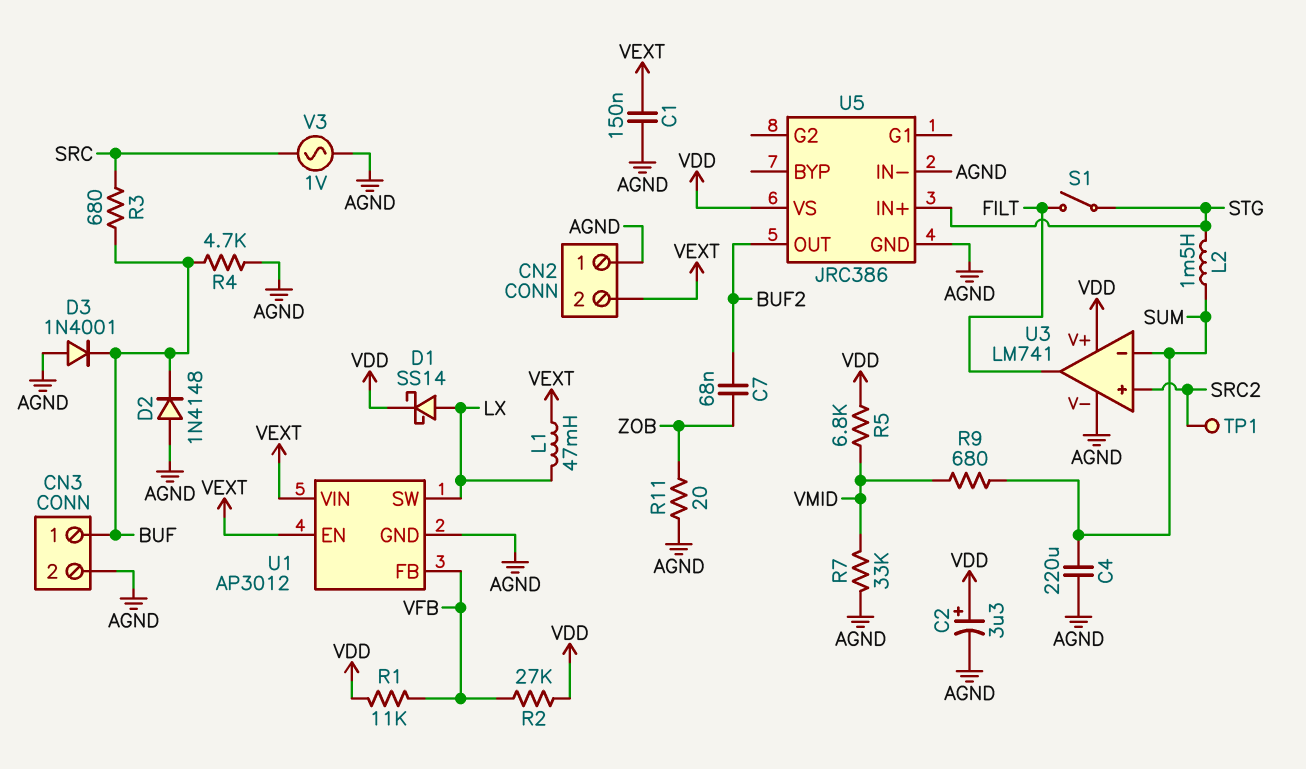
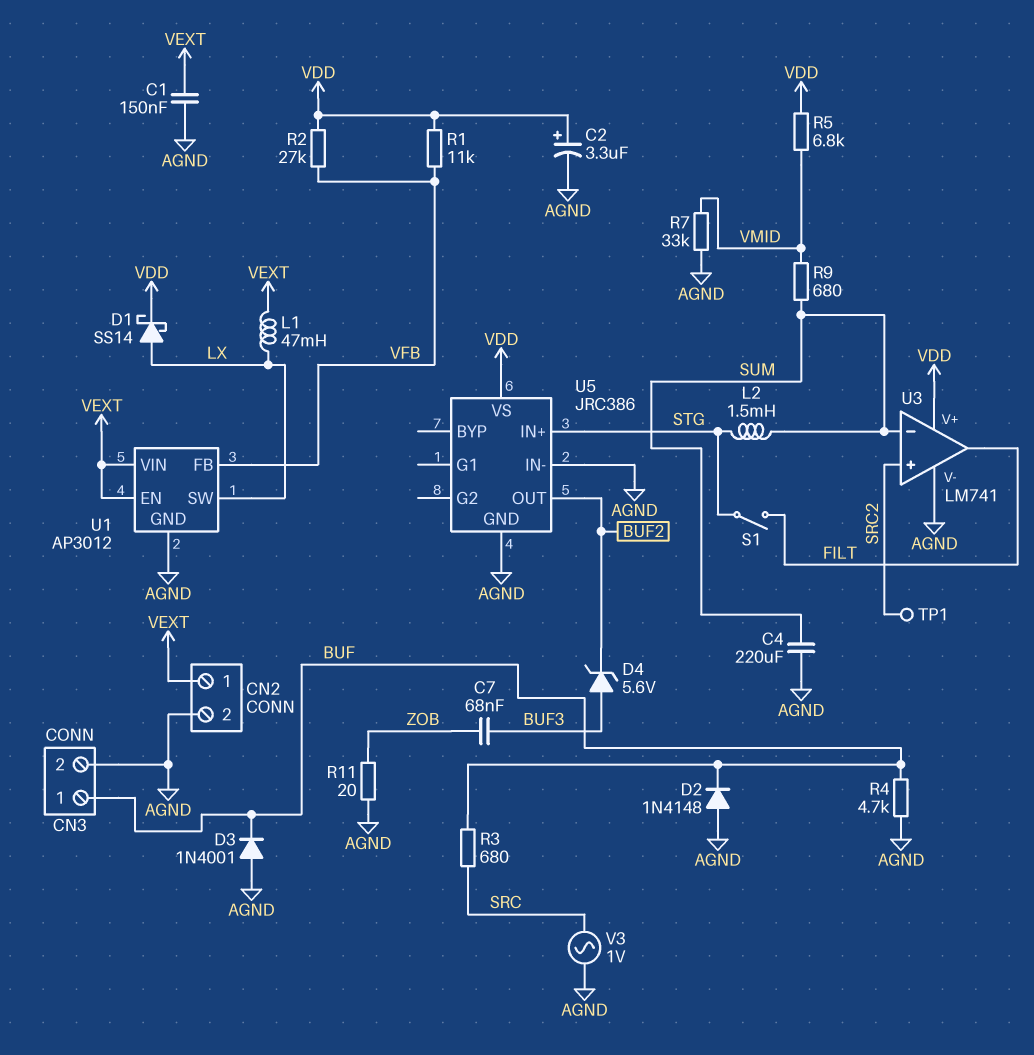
C7: 68nF (BUF2, ZOB) -> 68nF (BUF3, ZOB)
CN2 pin 1: AGND -> VEXT
CN2 pin 2: VEXT -> AGND
D4: none -> zener 5.6V (A BUF3, K BUF2)

